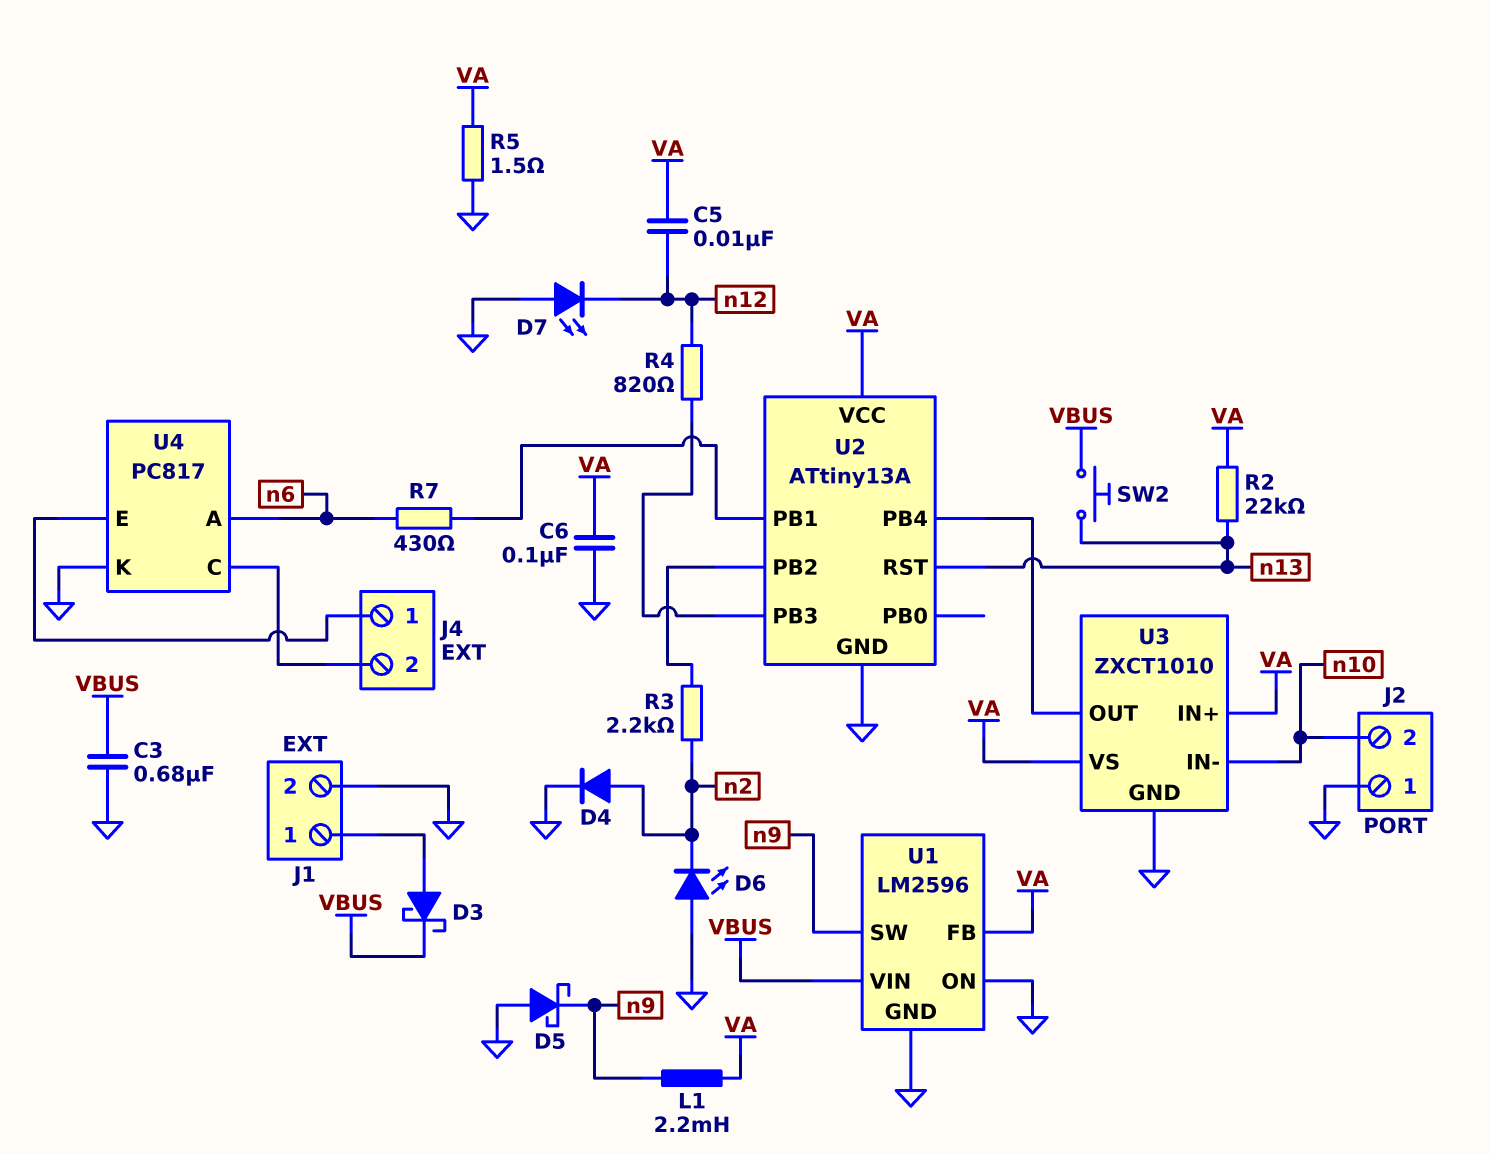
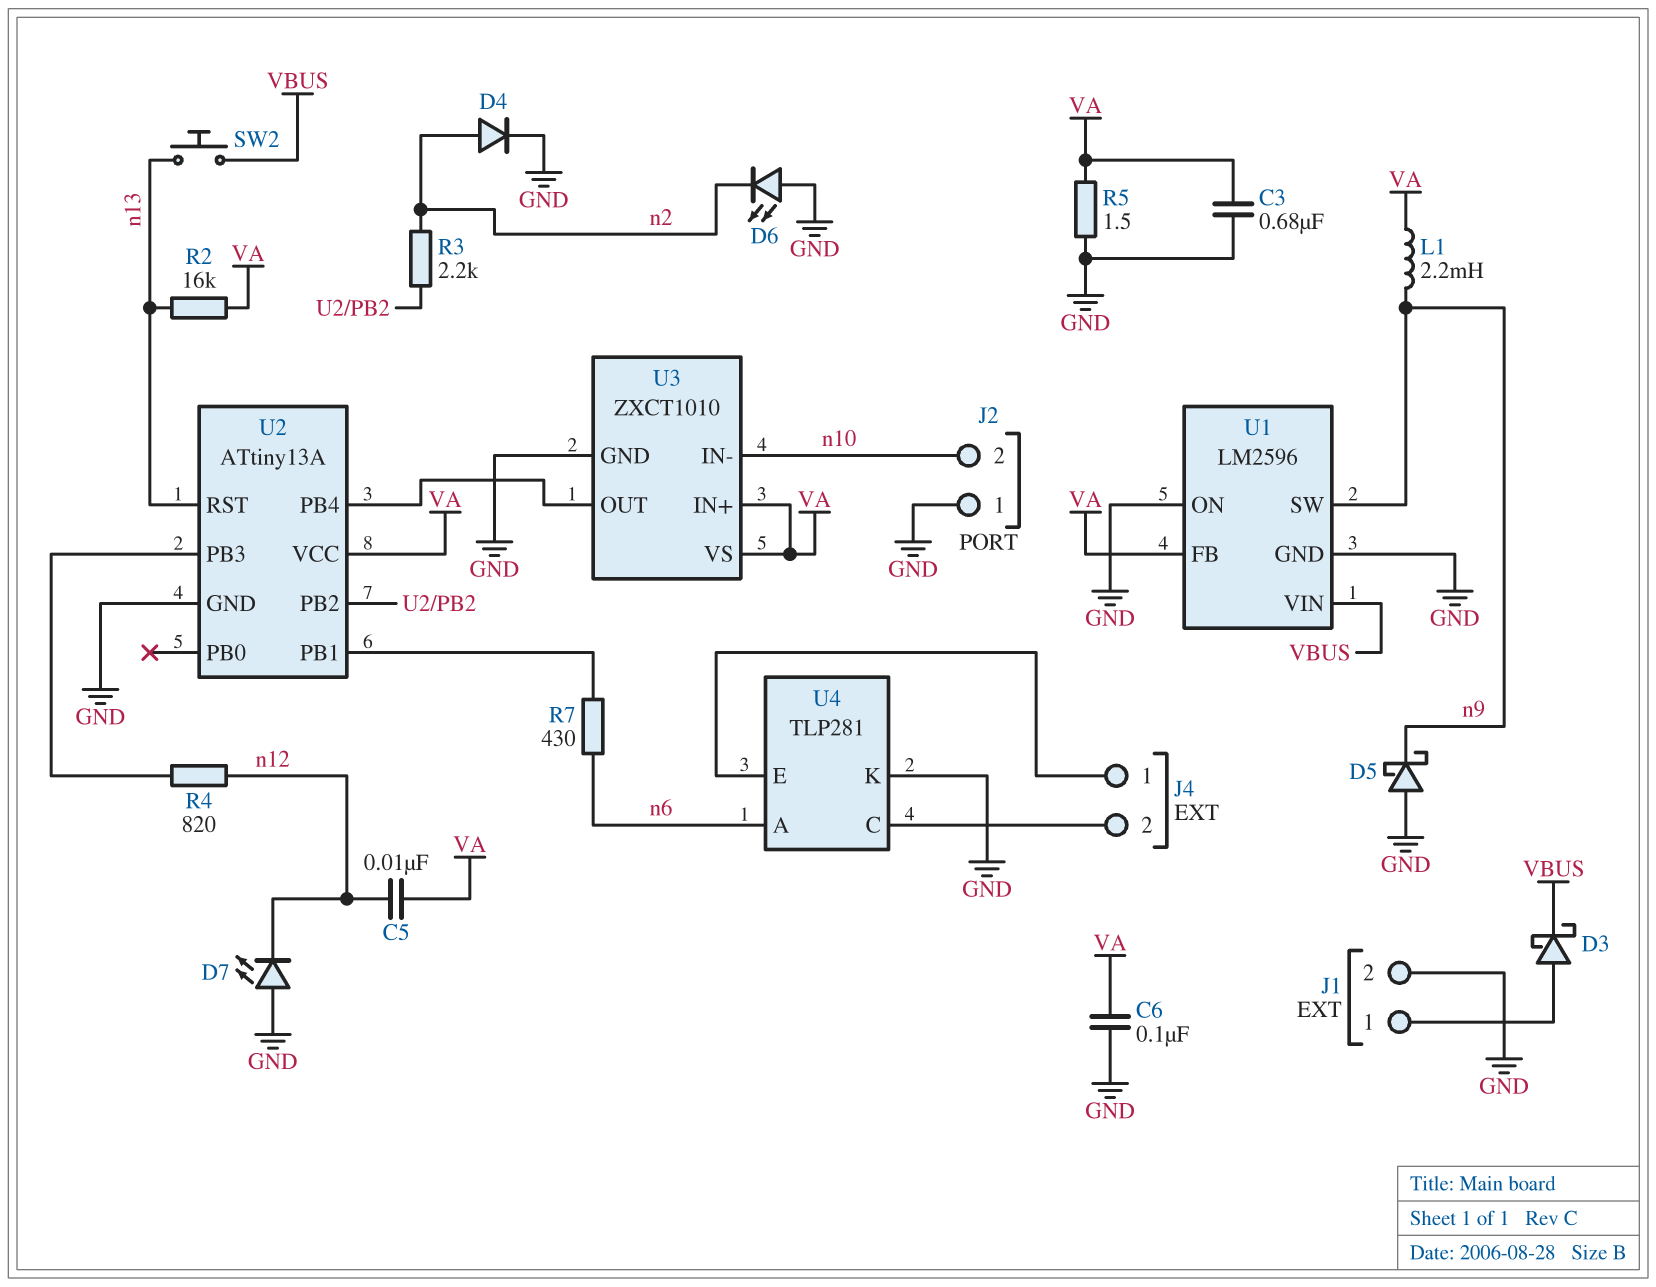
C3: 680nF (GND, VBUS) -> 680nF (GND, VA)
R2: 22k (VA, n13) -> 16k (VA, n13)
U4: PC817 -> TLP281

